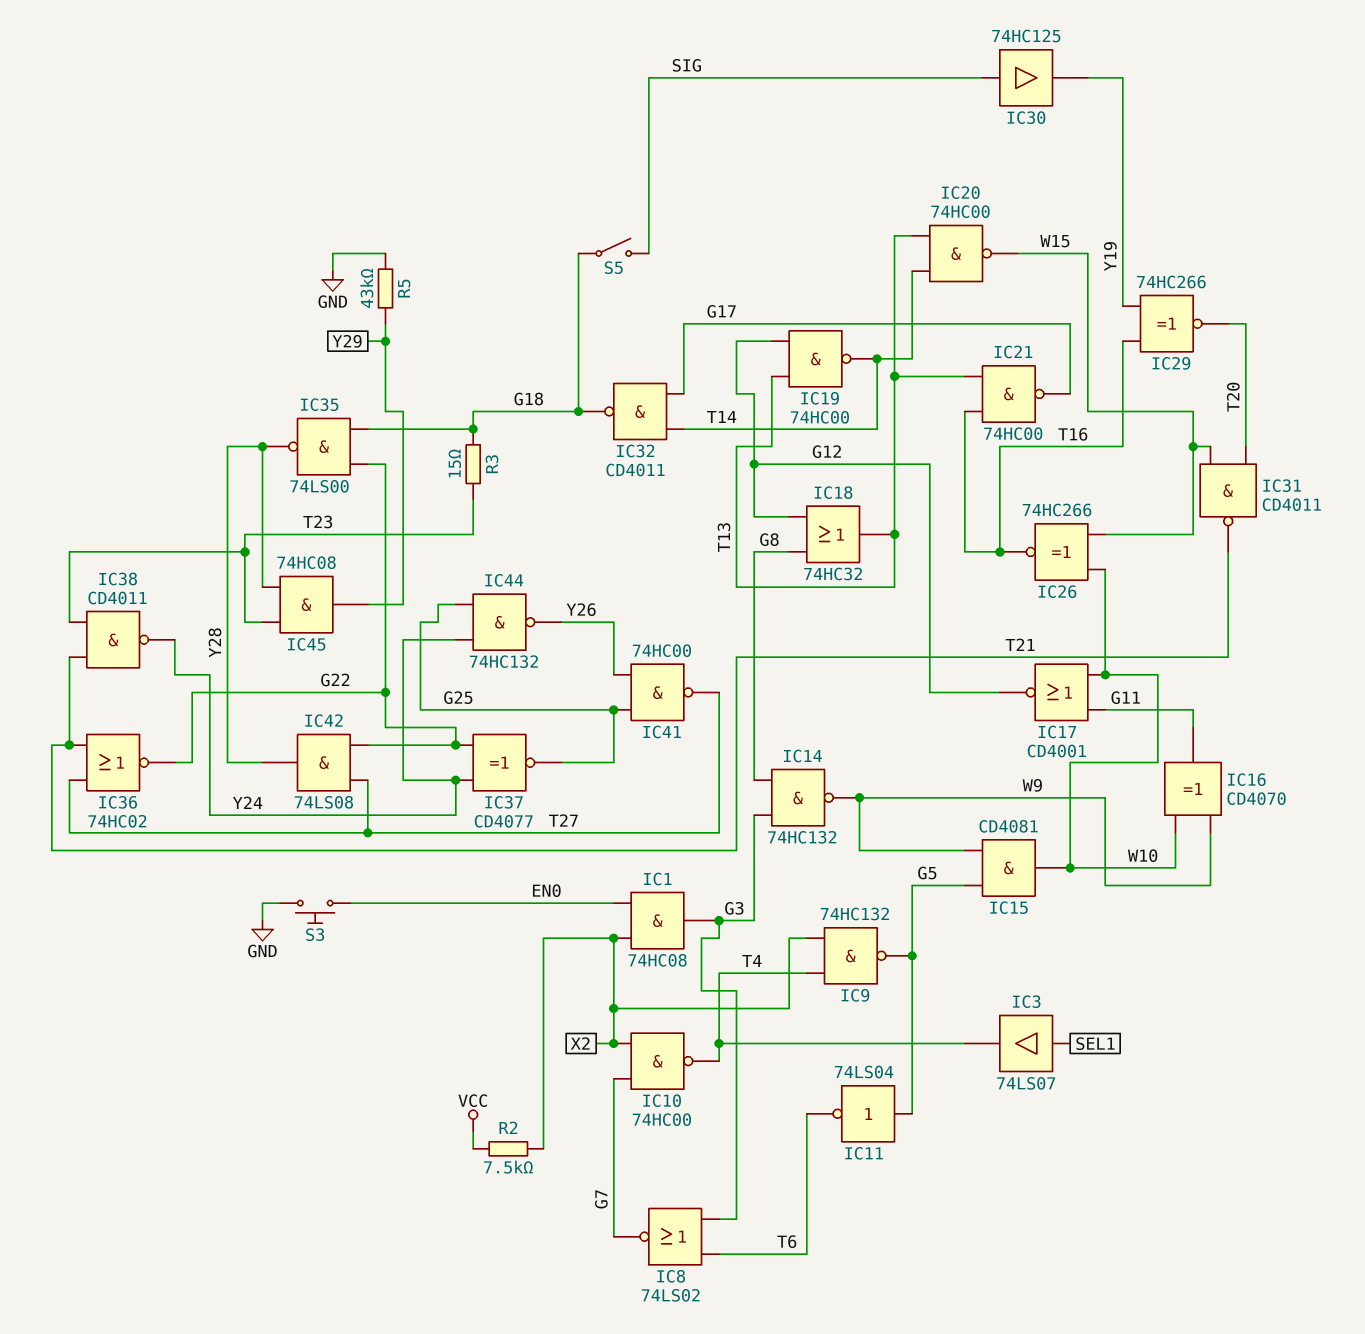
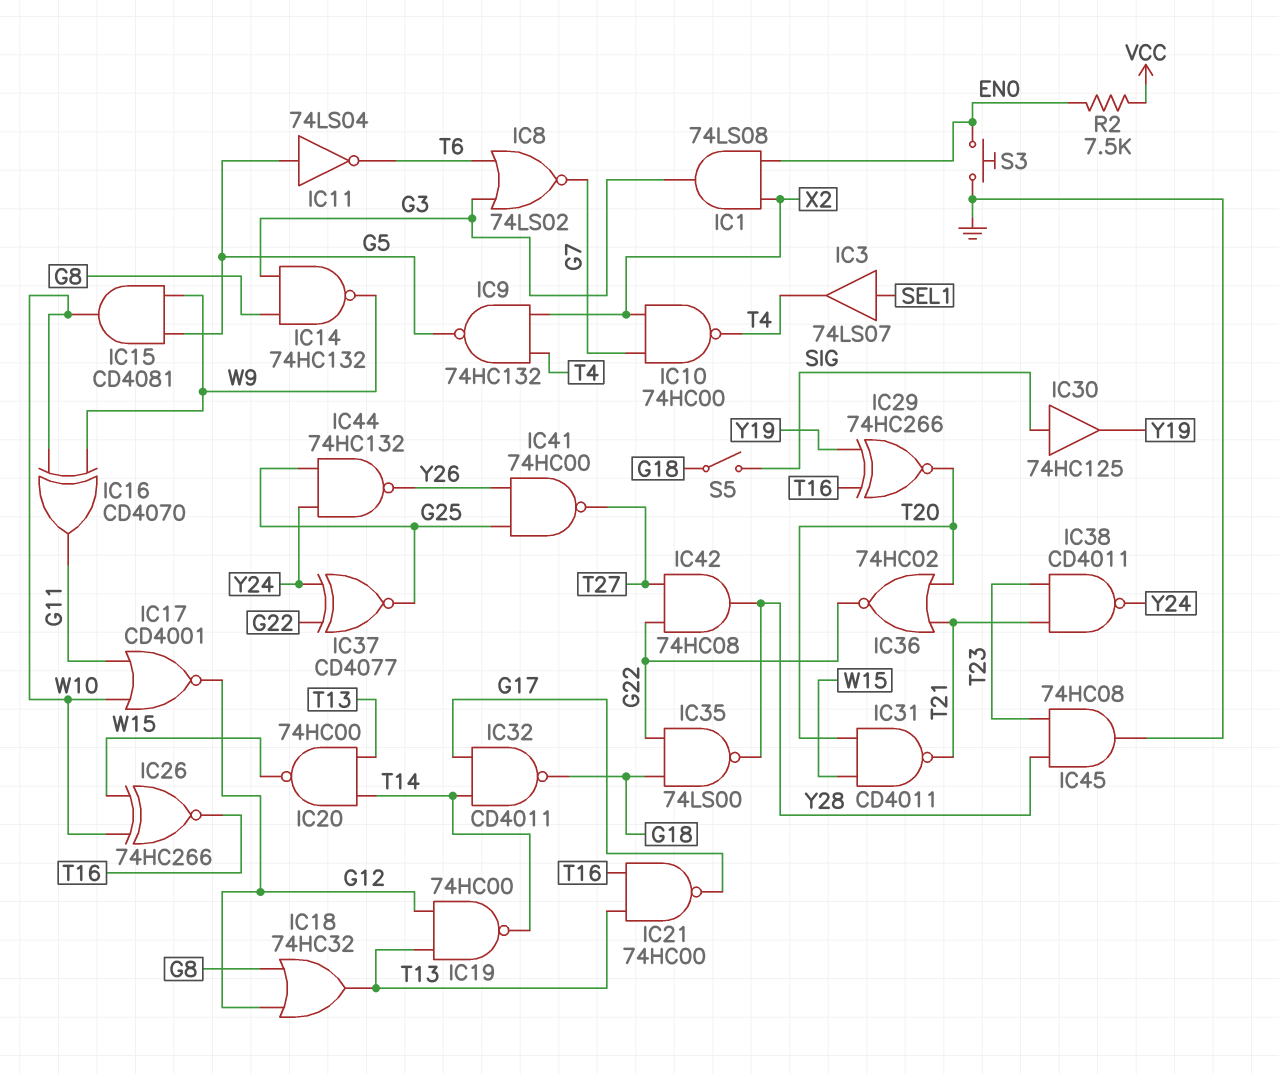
IC1: AND 74HC08 (in EN0, in X2, out G3) -> AND 74LS08 (in EN0, in X2, out G3)
IC36: NOR 74HC02 (in T21, in T27, out G22) -> NOR 74HC02 (in T20, in T21, out G22)
IC42: AND 74LS08 (in G22, in T27, out Y28) -> AND 74HC08 (in G22, in T27, out Y28)
IC45: AND 74HC08 (in T23, in Y28, out Y29) -> AND 74HC08 (in T23, in Y28, out GND)
R2: 7.5k (VCC, X2) -> 7.5k (EN0, VCC)
R3: 15 (G18, T23) -> none
R5: 43k (GND, Y29) -> none

